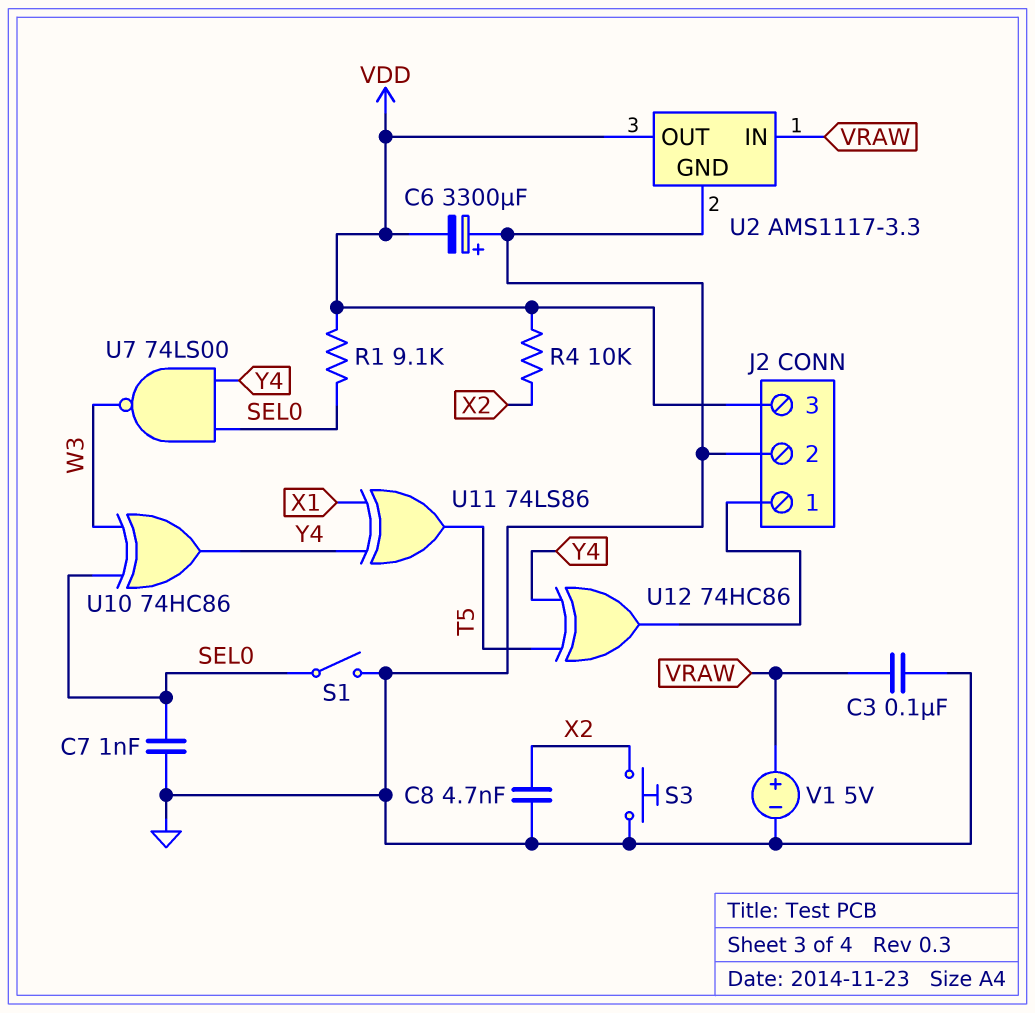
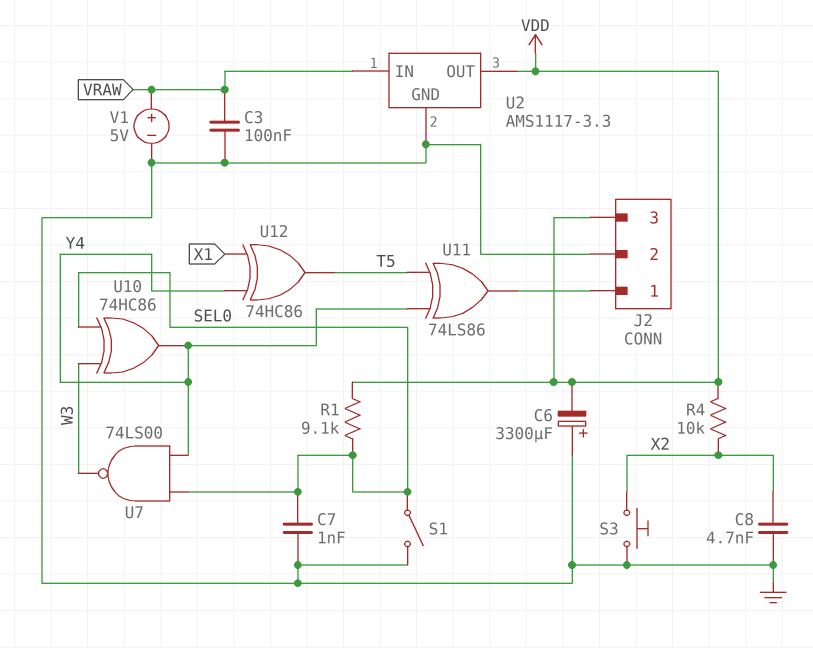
U11: XOR 74LS86 (in X1, in Y4, out T5) -> XOR 74LS86 (in T5, in Y4, out J2/1)
U12: XOR 74HC86 (in T5, in Y4, out J2/1) -> XOR 74HC86 (in X1, in Y4, out T5)

